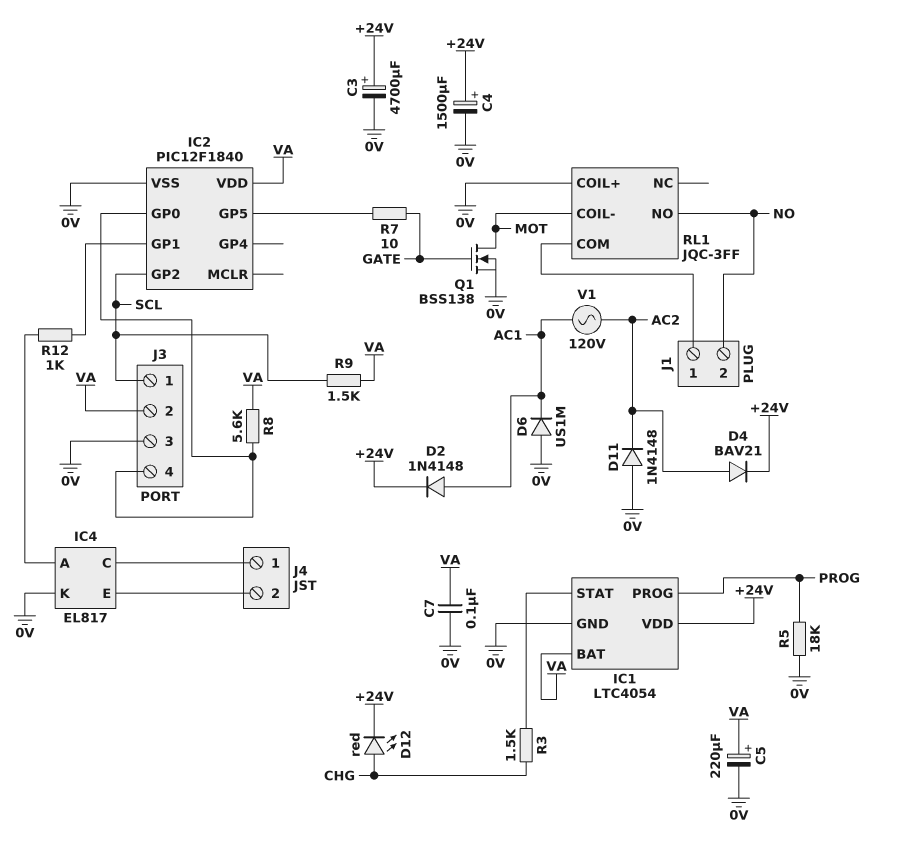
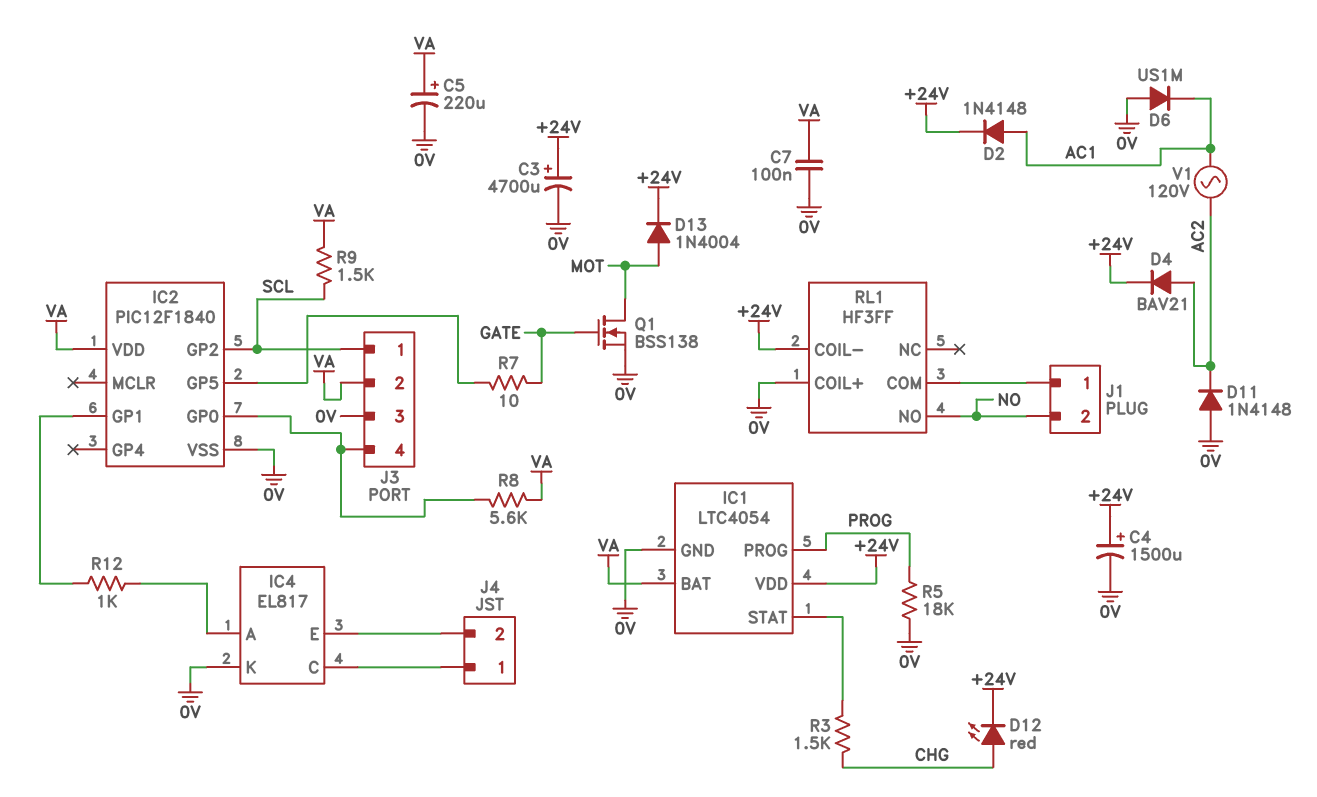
D13: none -> diode 1N4004 (A MOT, K +24V)
RL1: JQC-3FF -> HF3FF
RL1 pin COIL-: MOT -> +24V

